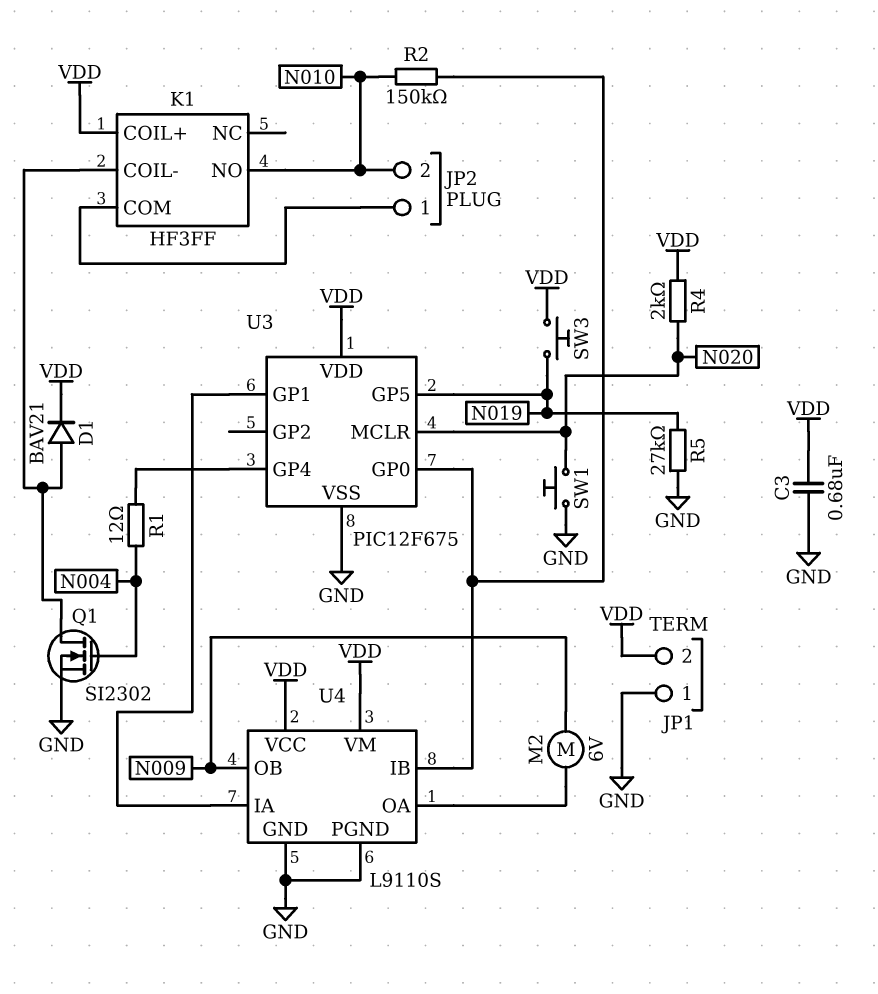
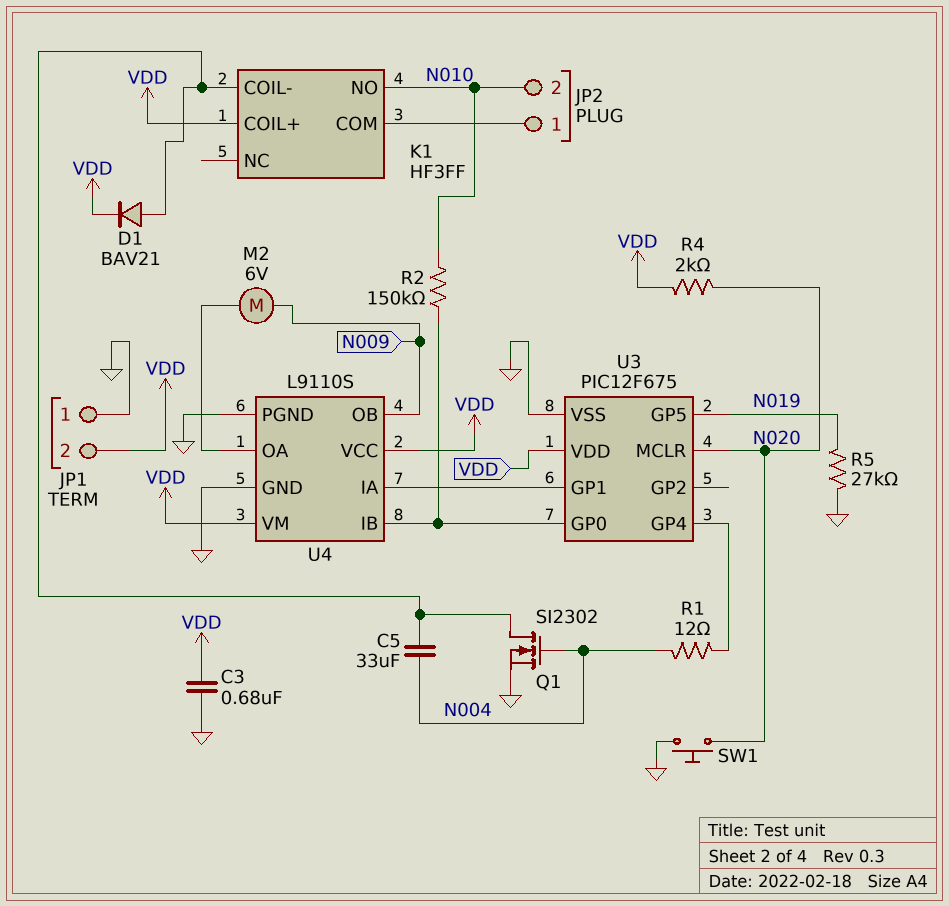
C5: none -> 33uF (K1/COIL-, N004)
SW3: button (N019, VDD) -> none

